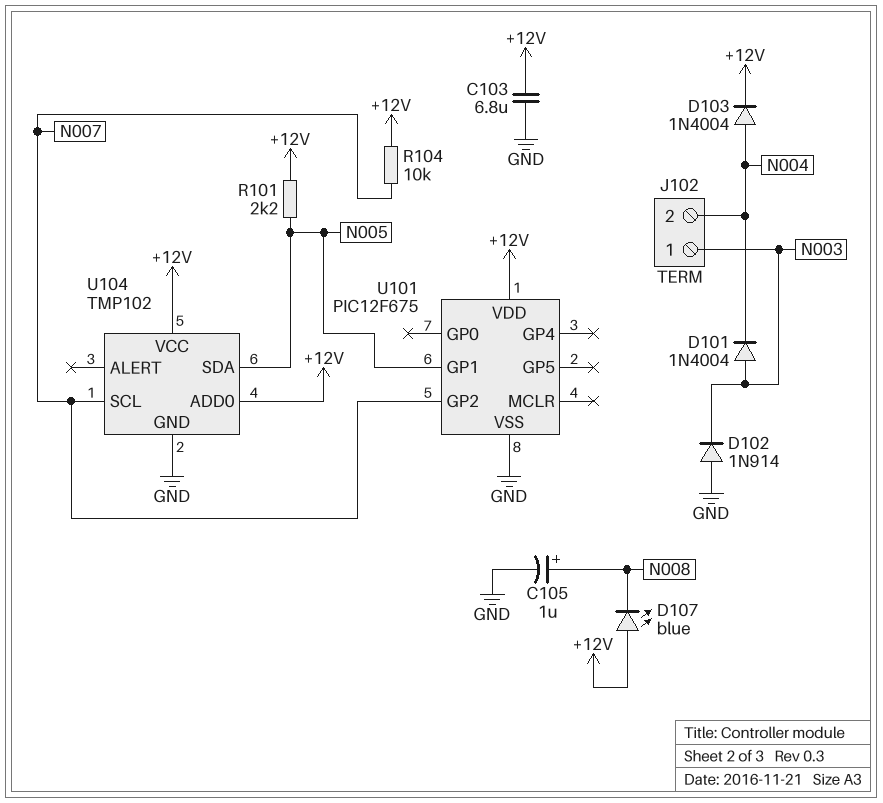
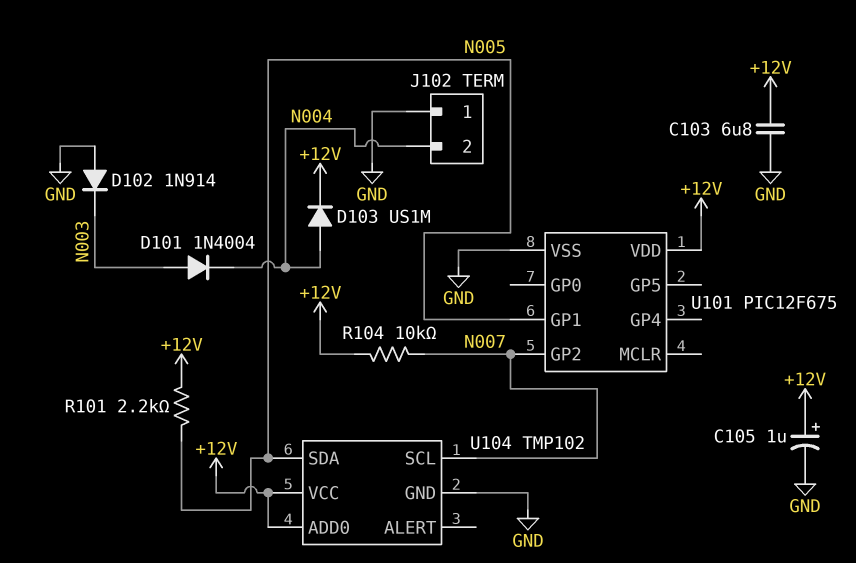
C105: 1uF (plus N008, minus GND) -> 1uF (plus +12V, minus GND)
D103: diode 1N4004 (A N004, K +12V) -> diode US1M (A N004, K +12V)
D107: LED blue (A +12V, K N008) -> none
J102 pin 1: N003 -> GND

